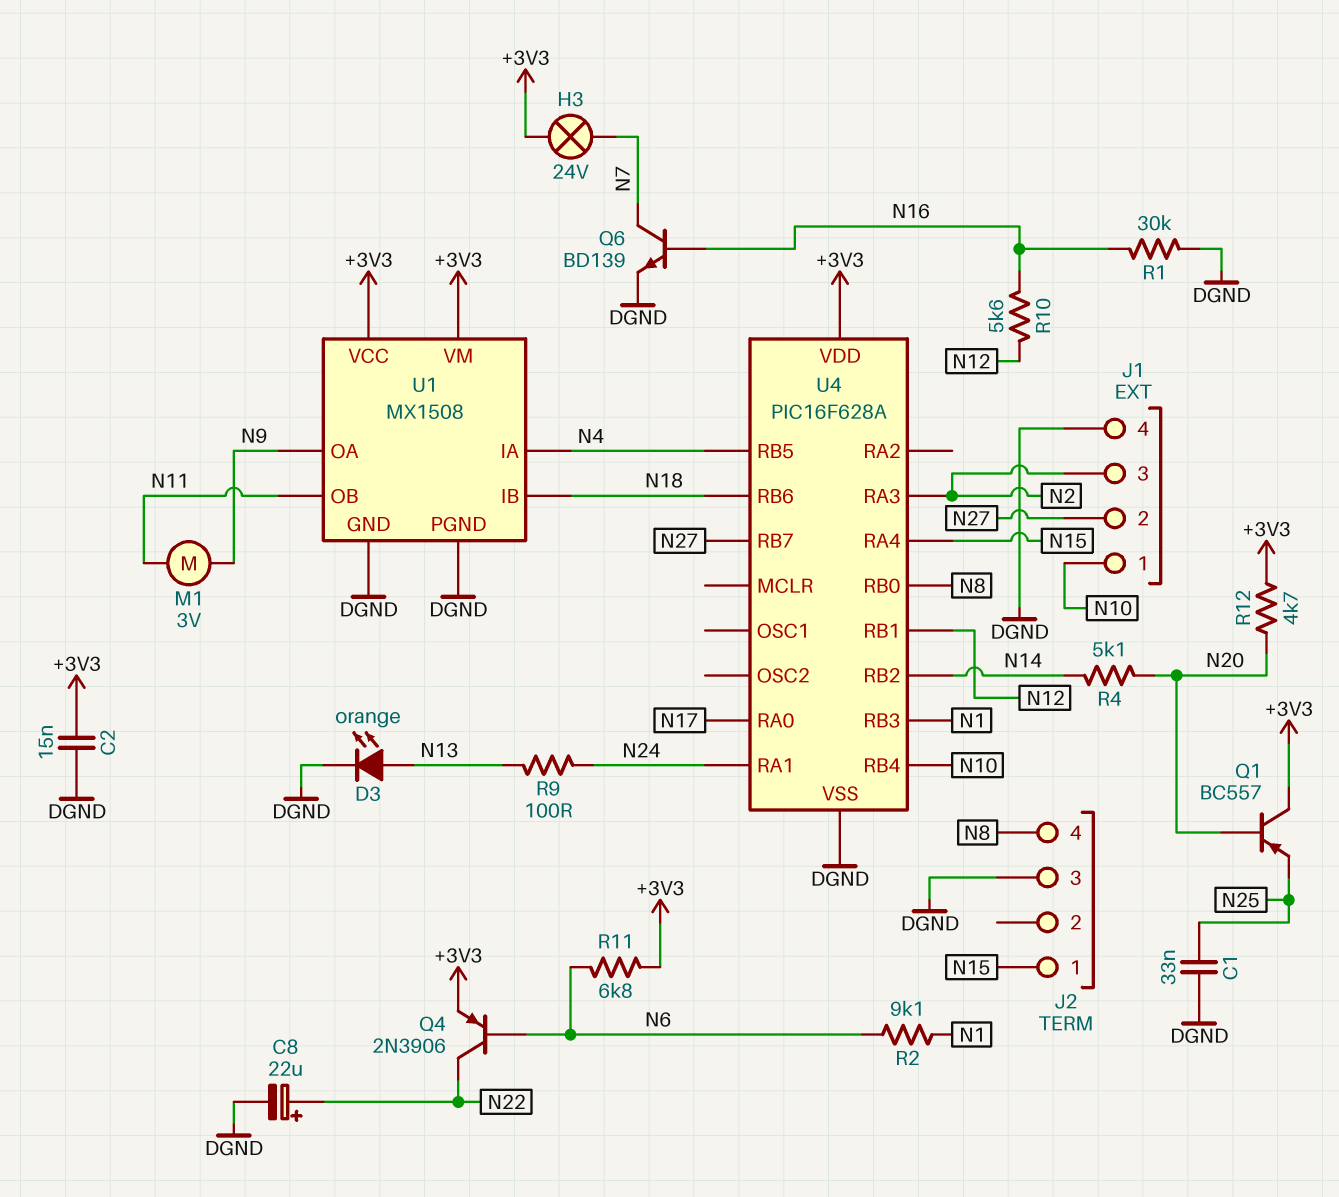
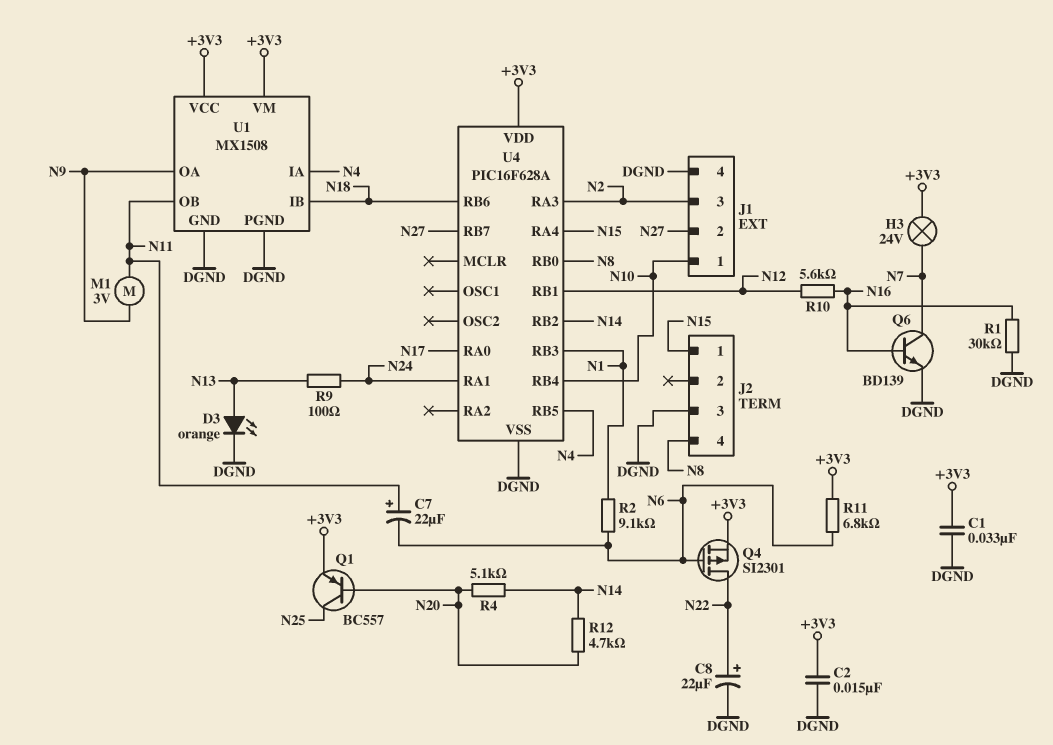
C1: 33nF (DGND, N25) -> 33nF (+3V3, DGND)
C7: none -> 22uF (plus N11, minus N6)
Q1: PNP BC557 (B N20, C +3V3, E N25) -> PNP BC557 (B N20, C N25, E +3V3)
Q4: PNP 2N3906 (B N6, C N22, E +3V3) -> PMOS SI2301 (G N6, D N22, S +3V3)
R12: 4.7k (+3V3, N20) -> 4.7k (N14, N20)

